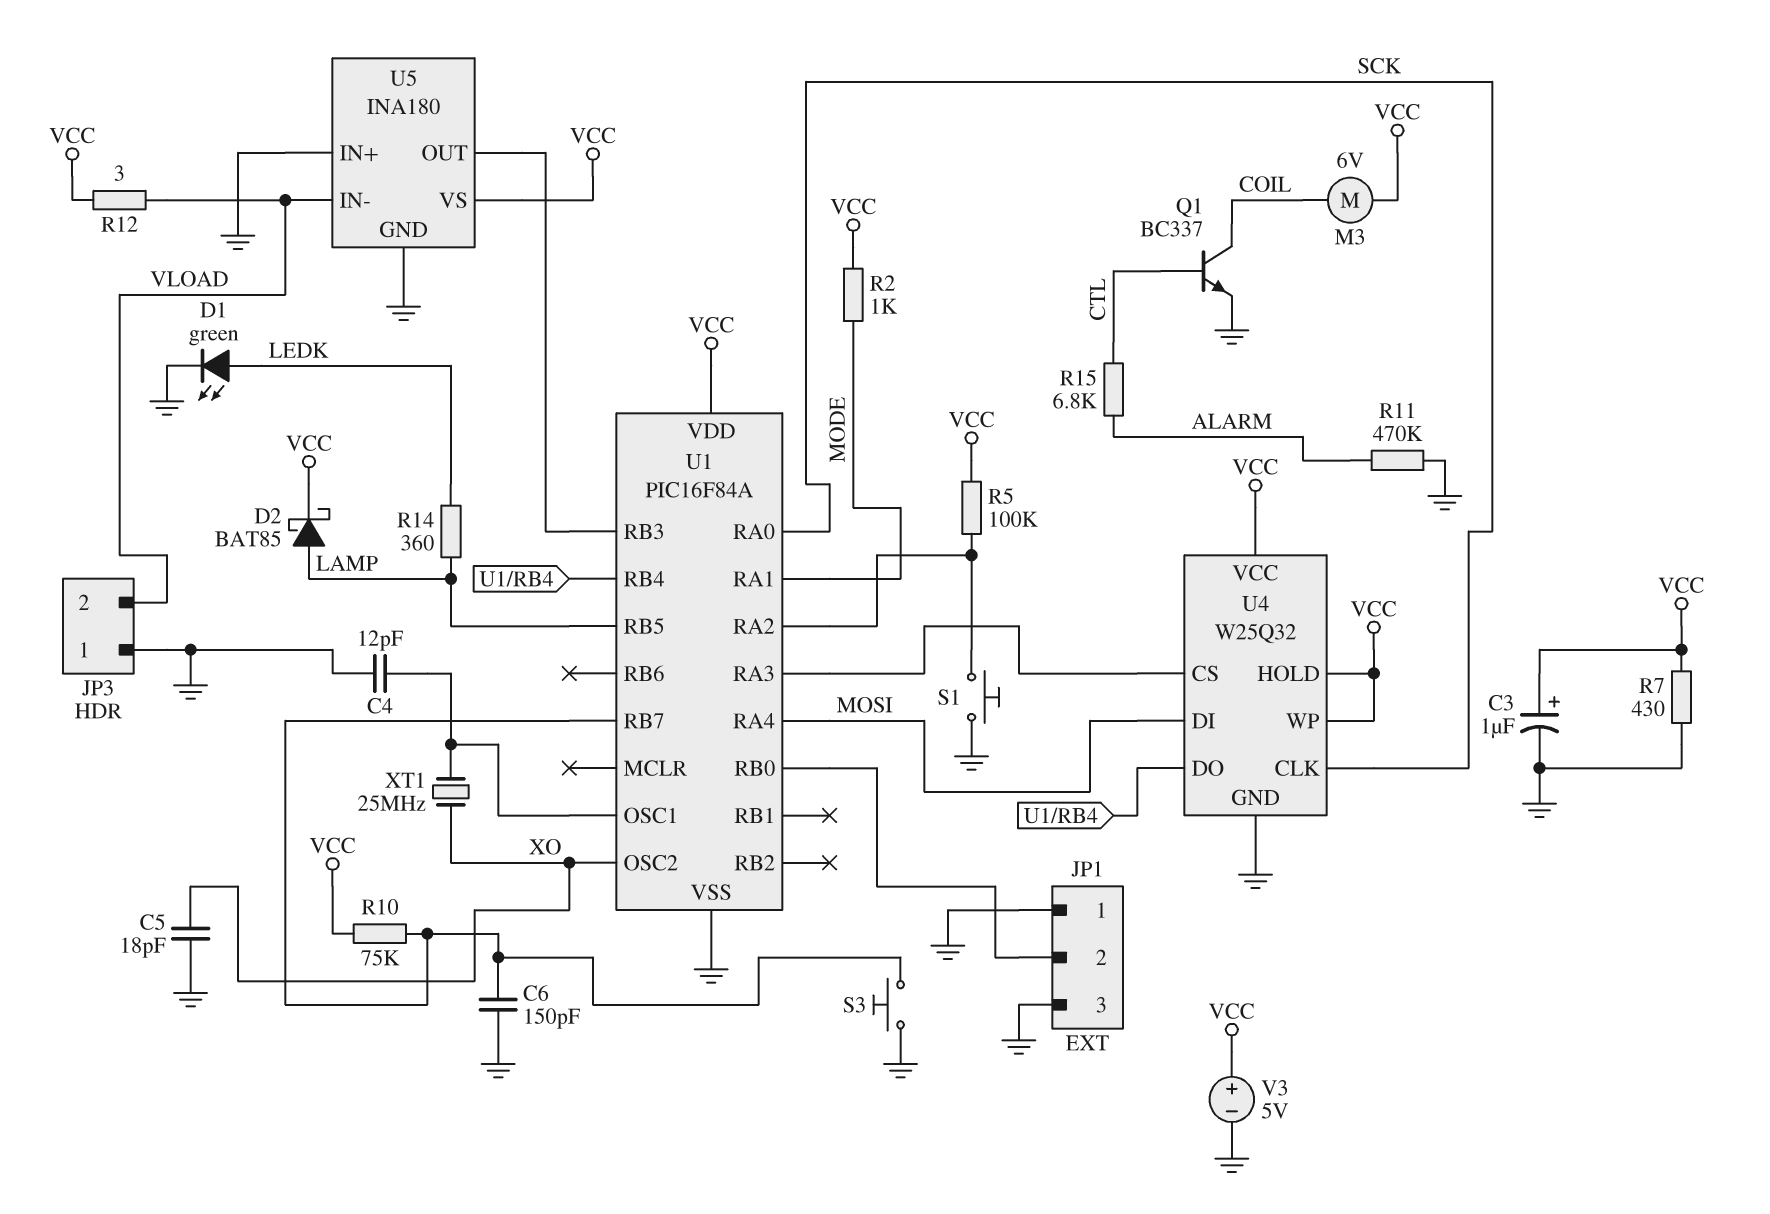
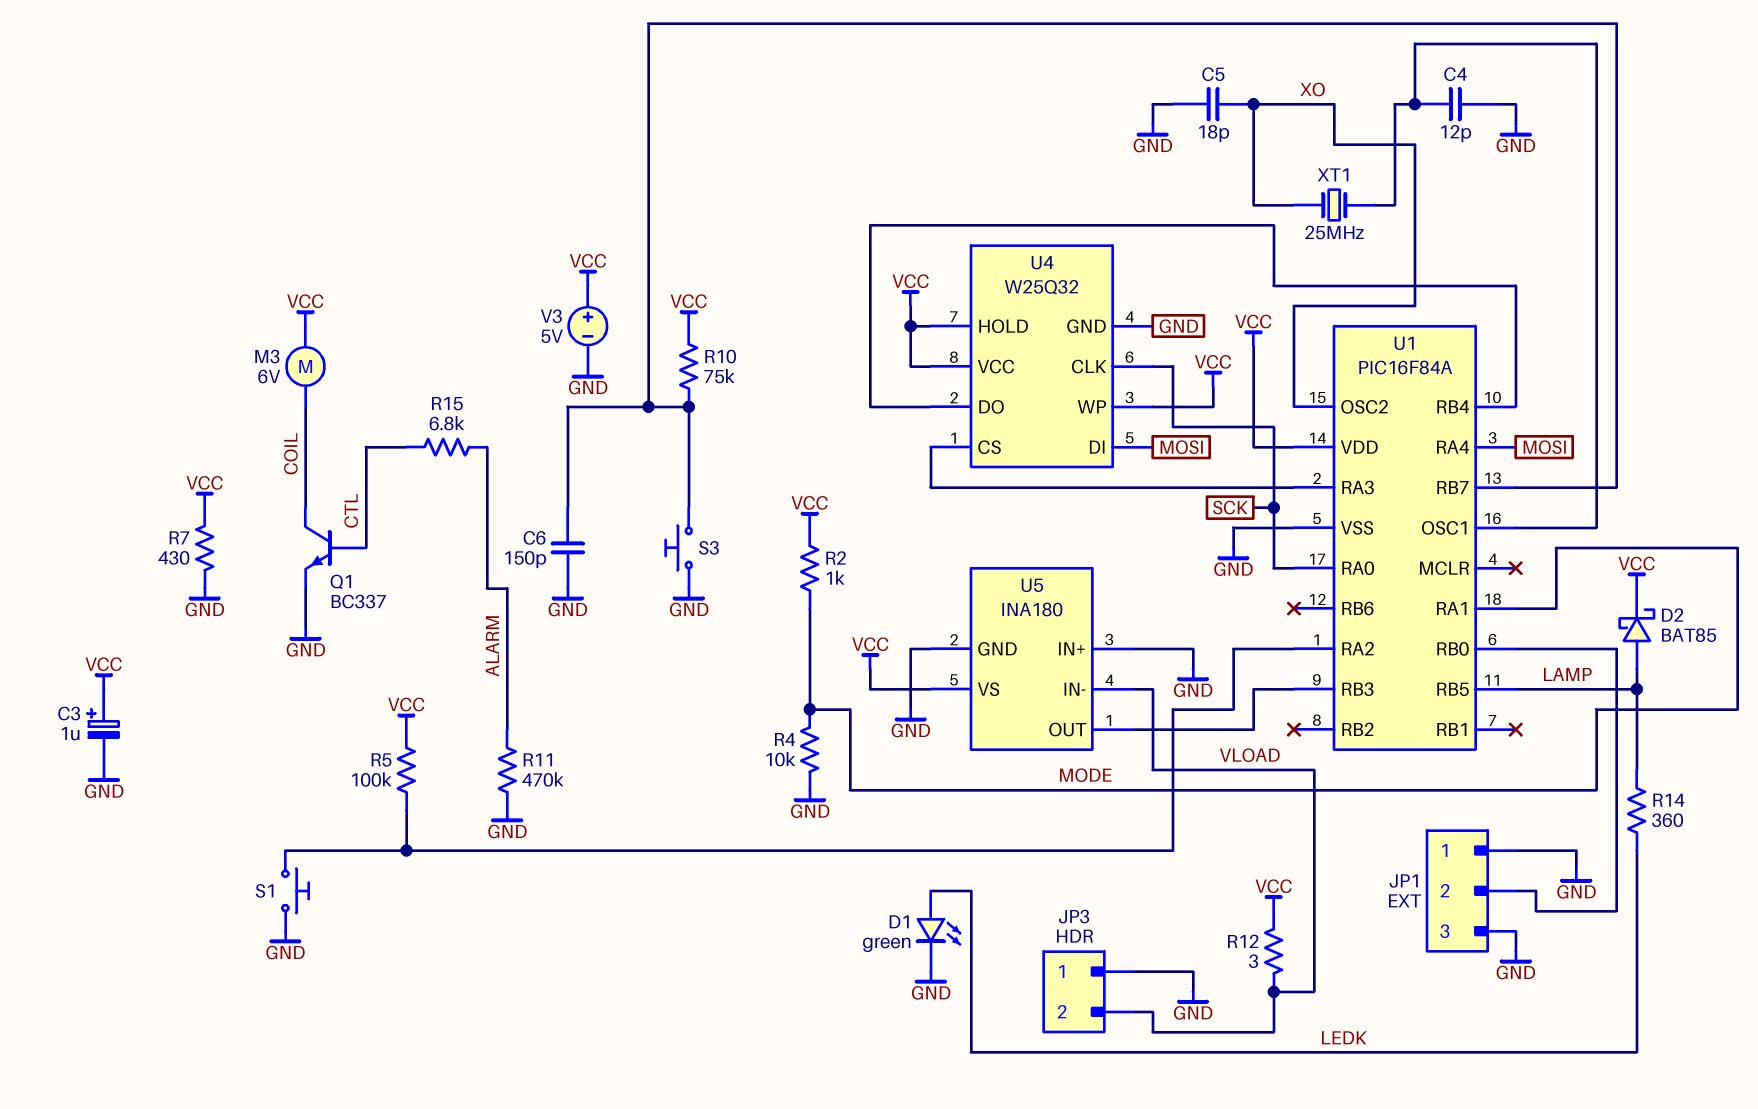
R4: none -> 10k (GND, MODE)

